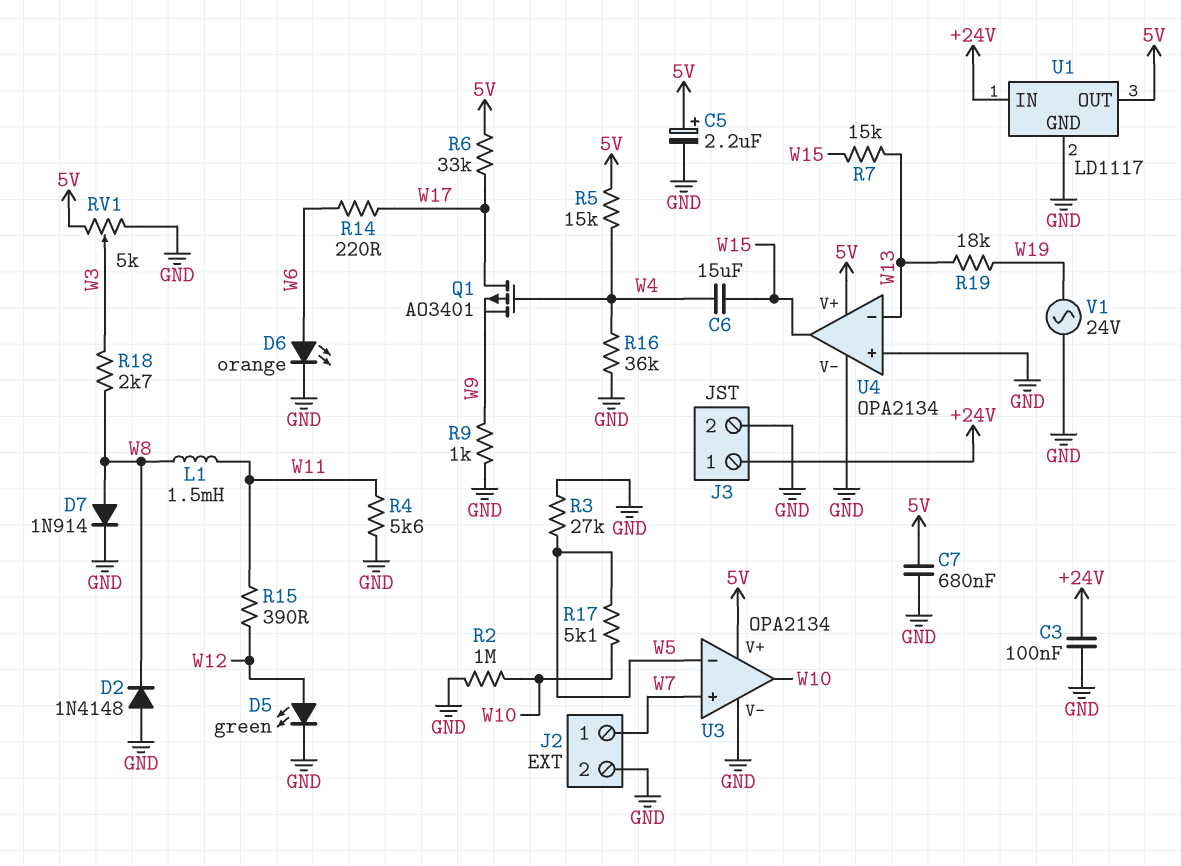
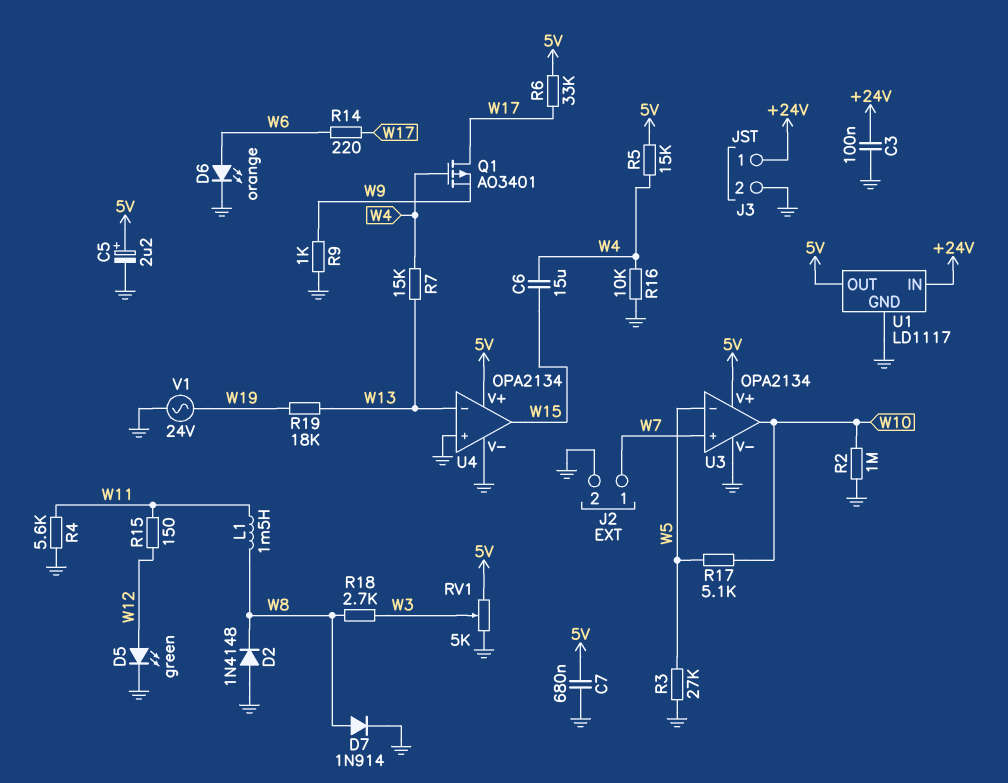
R7: 15k (W13, W15) -> 15k (W4, W13)
R15: 390 (W11, W12) -> 150 (W11, W12)
R16: 36k (GND, W4) -> 10k (GND, W4)

